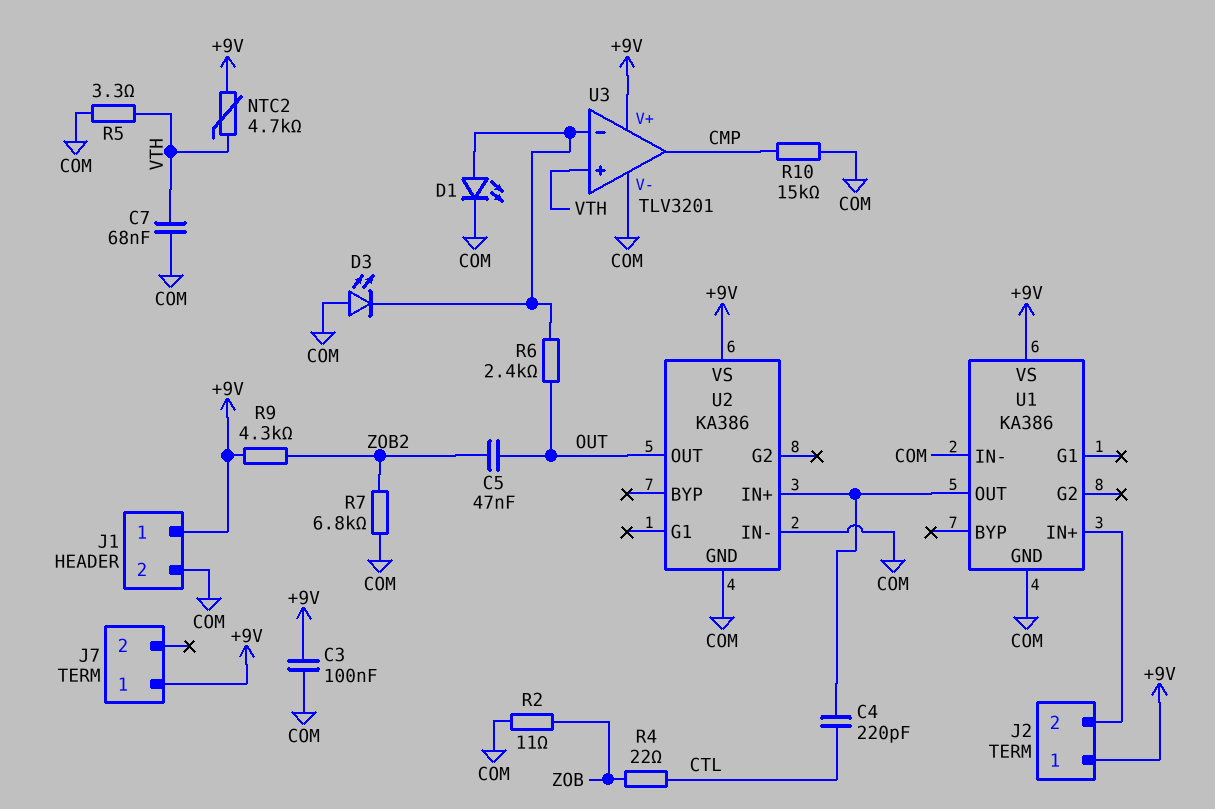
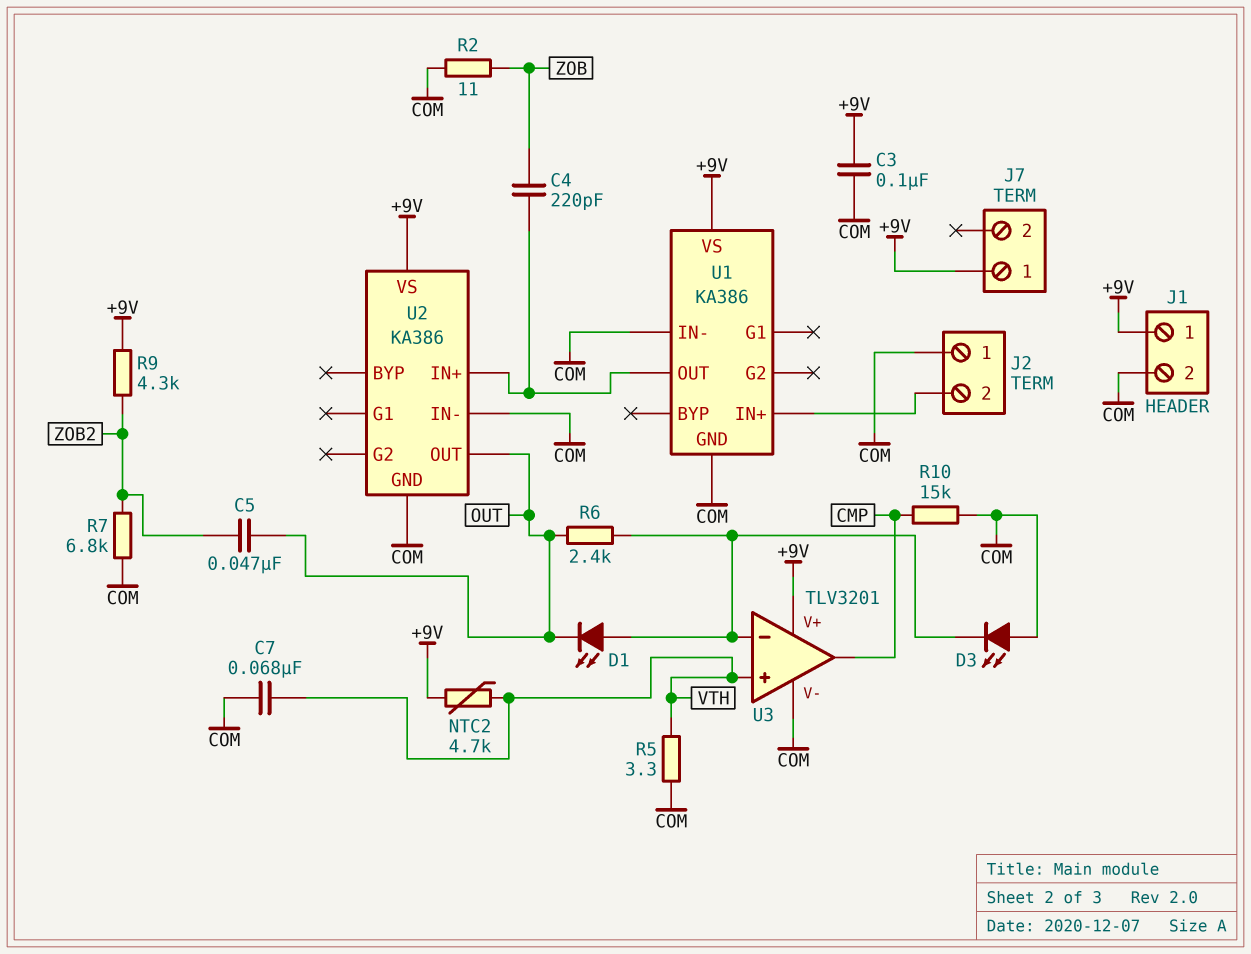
C4: 220pF (CTL, U1/OUT) -> 220pF (U1/OUT, ZOB)
D1: LED (A U3/in-, K COM) -> LED (A U3/in-, K OUT)
J2 pin 1: +9V -> COM
R4: 22 (CTL, ZOB) -> none

